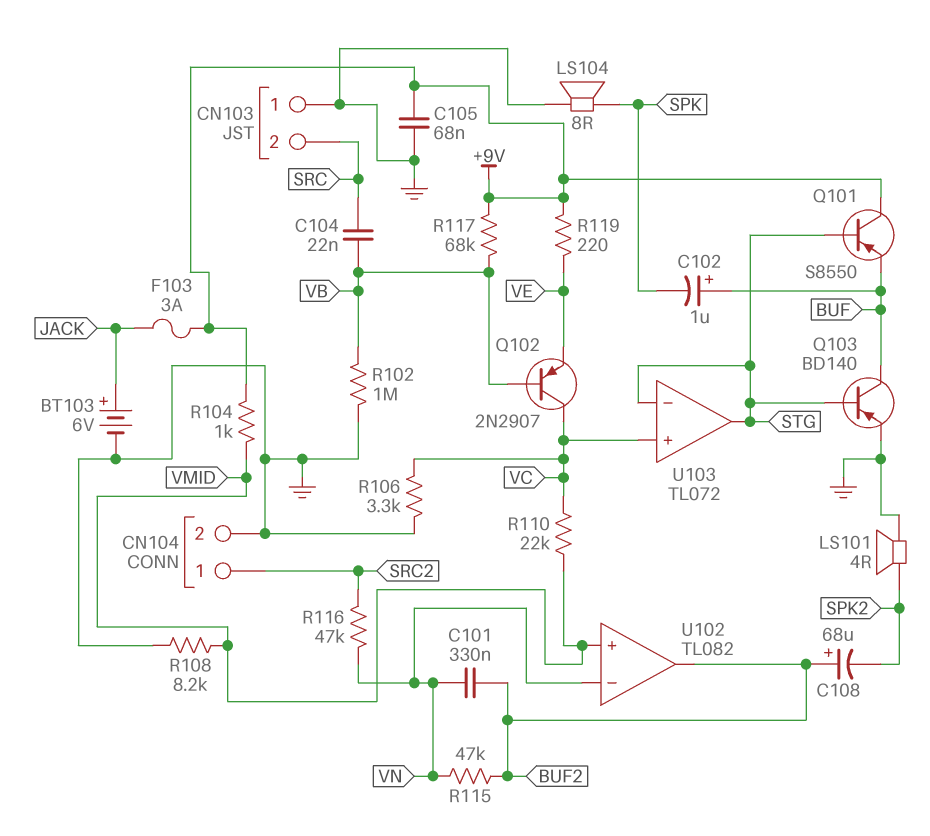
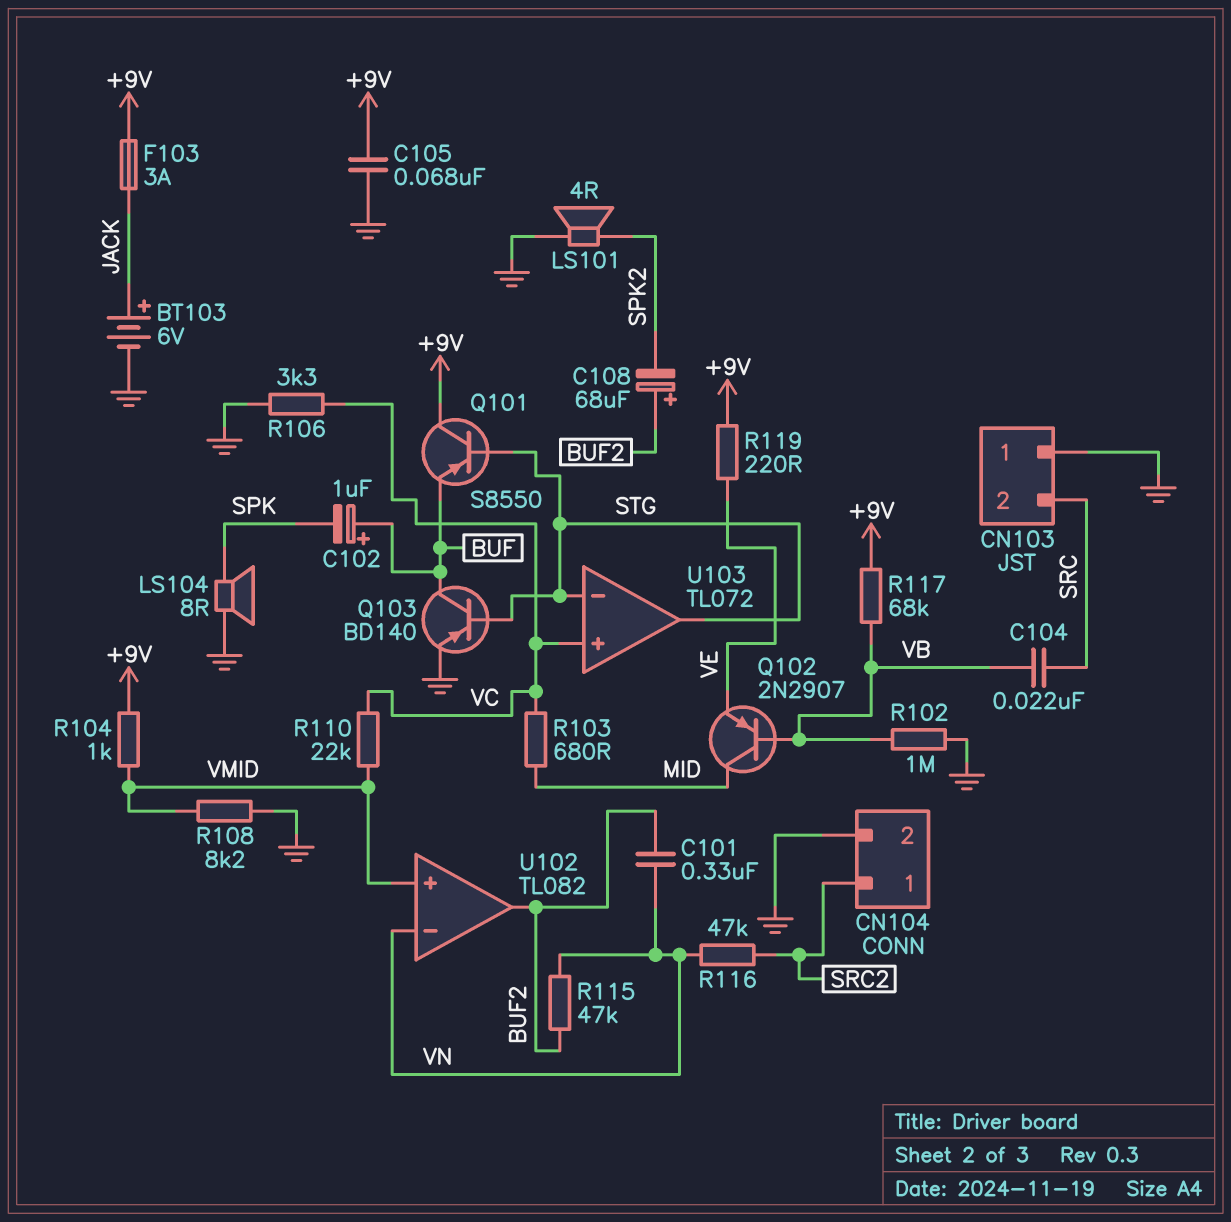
Q102: PNP 2N2907 (B VB, C VC, E VE) -> PNP 2N2907 (B VB, C MID, E VE)
R103: none -> 680 (MID, VC)

